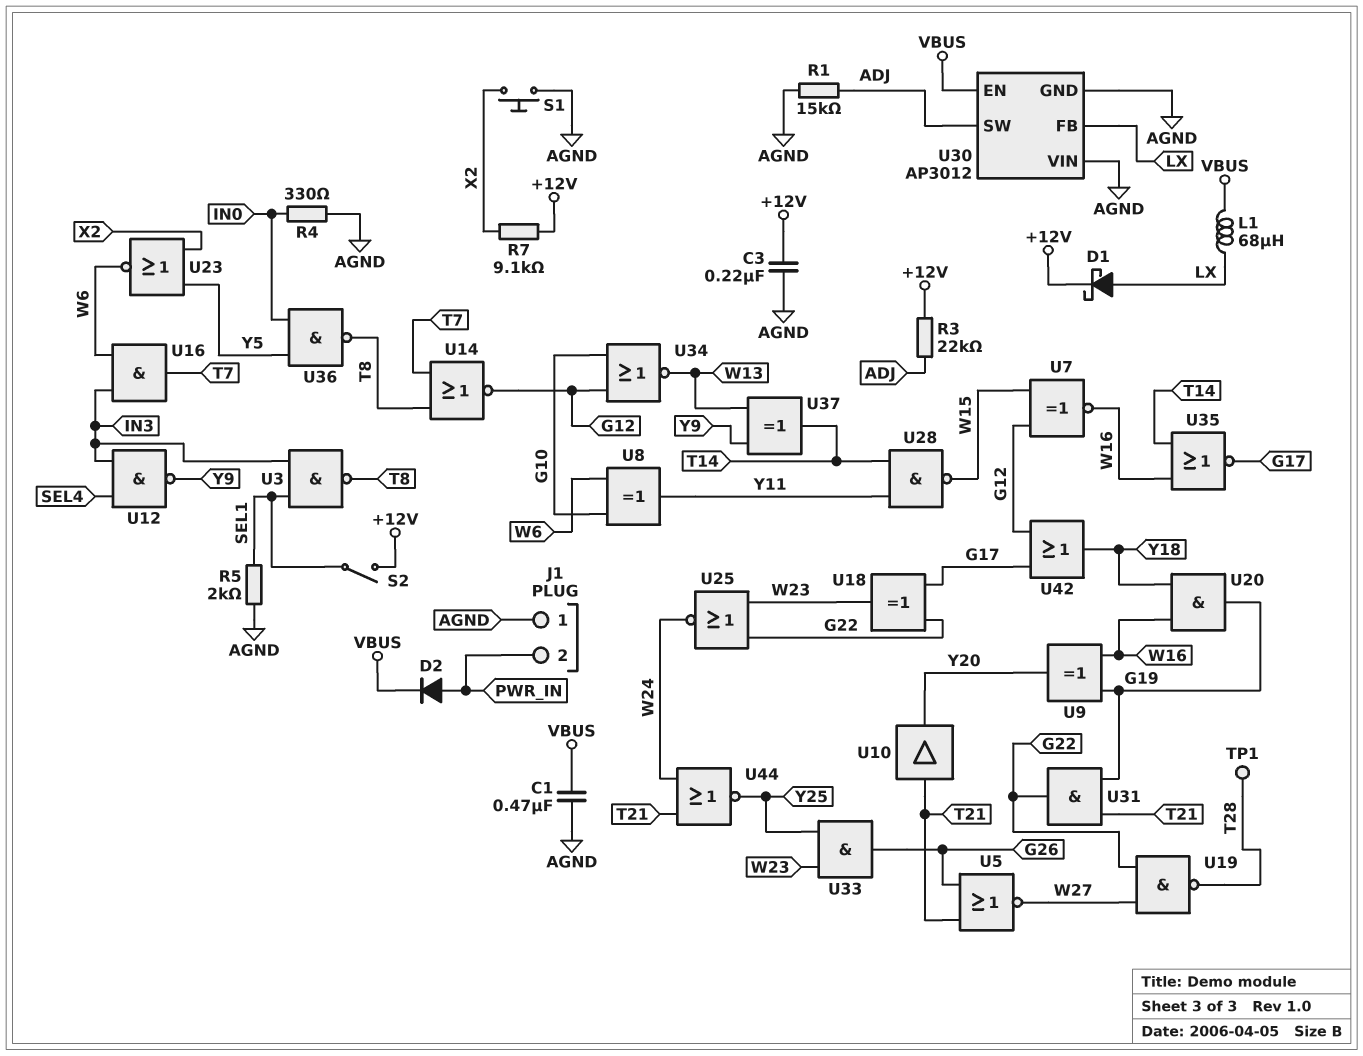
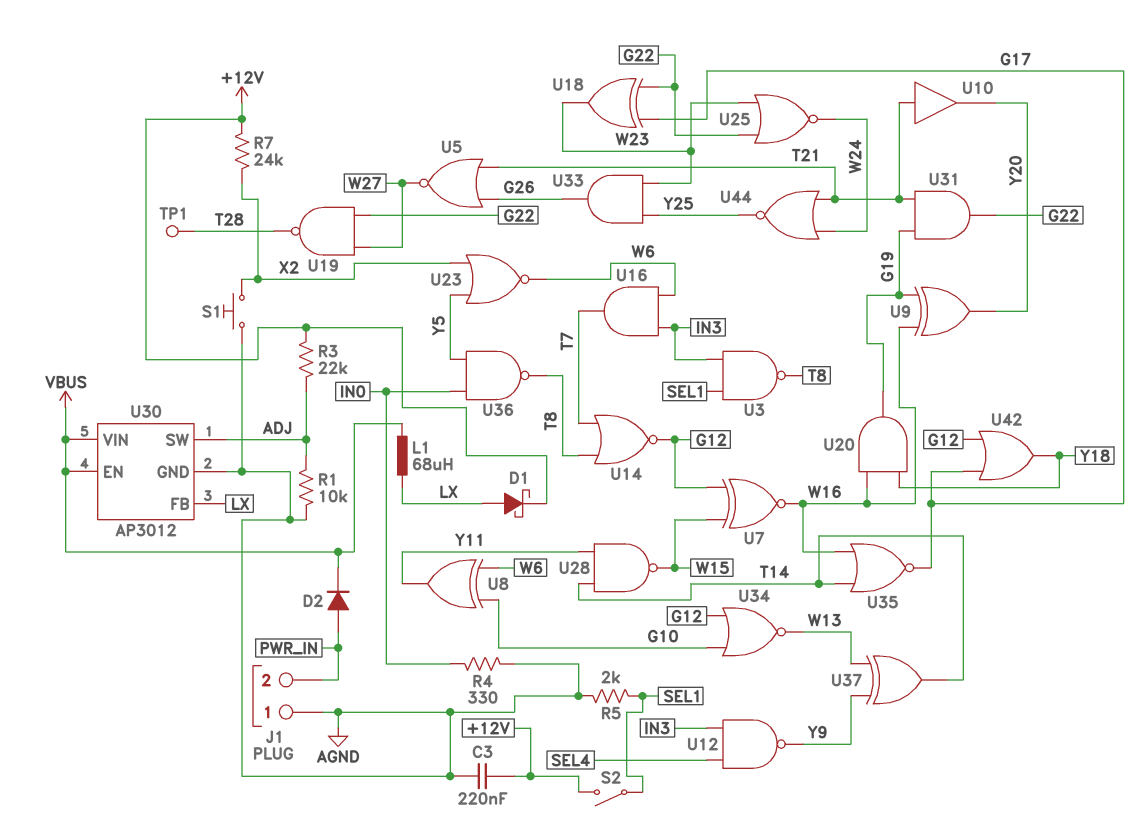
C1: 470nF (AGND, VBUS) -> none
R1: 15k (ADJ, AGND) -> 10k (ADJ, AGND)
R7: 9.1k (+12V, X2) -> 24k (+12V, X2)
U30 pin VIN: AGND -> VBUS

